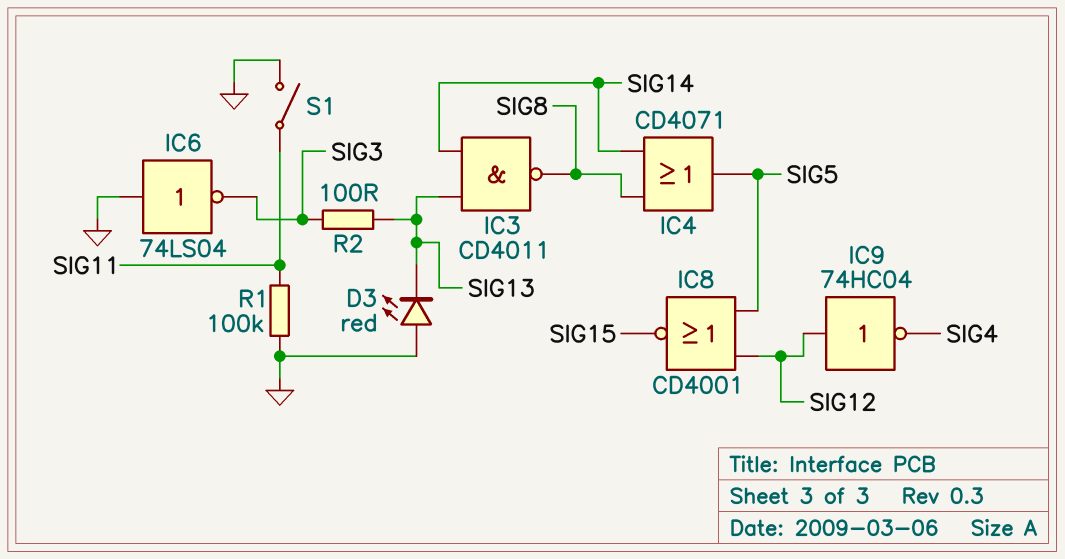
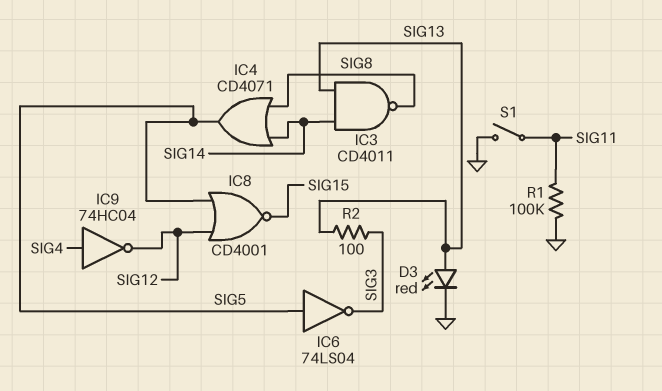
D3: LED red (A GND, K SIG13) -> LED red (A SIG13, K GND)
IC6: NOT 74LS04 (in GND, out SIG3) -> NOT 74LS04 (in SIG5, out SIG3)
IC9: NOT 74HC04 (in SIG12, out SIG4) -> NOT 74HC04 (in SIG4, out SIG12)

